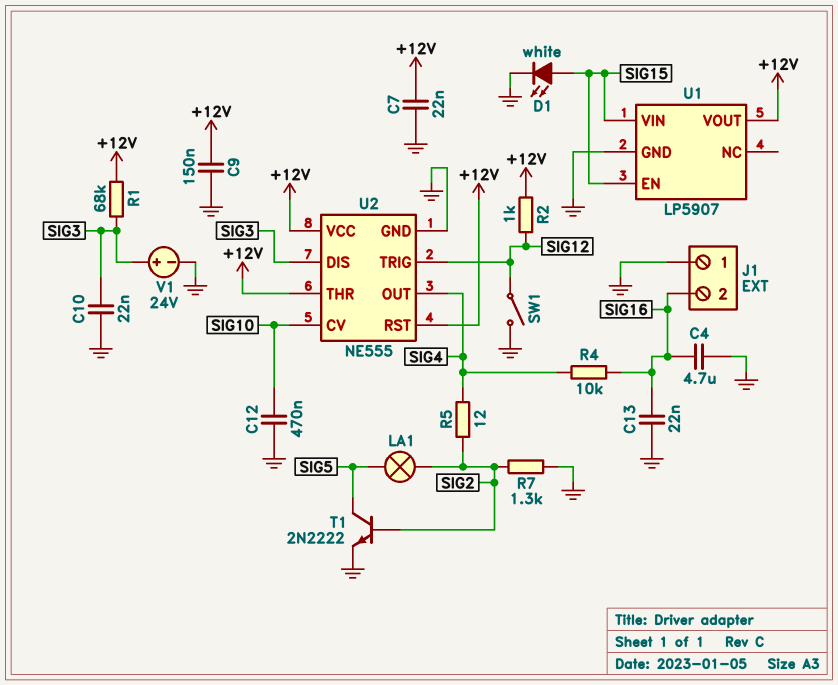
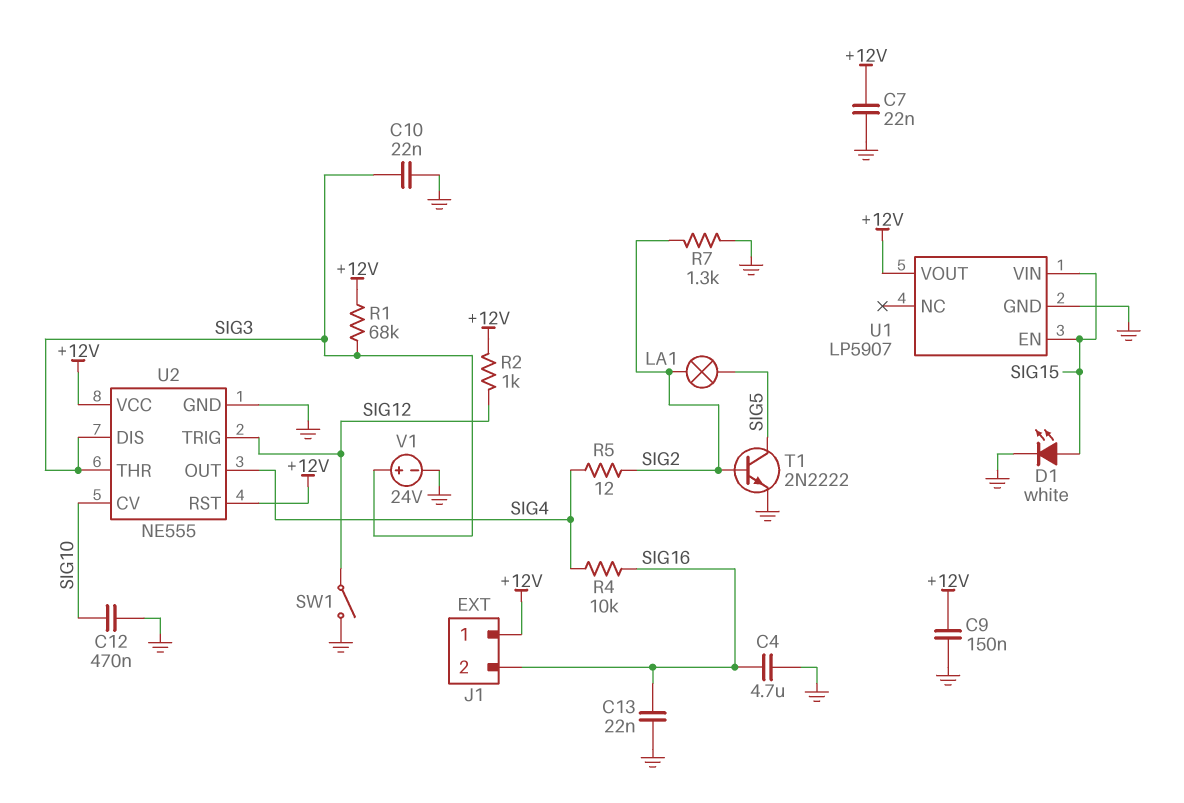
J1 pin 1: GND -> +12V
U2 pin THR: +12V -> SIG3

